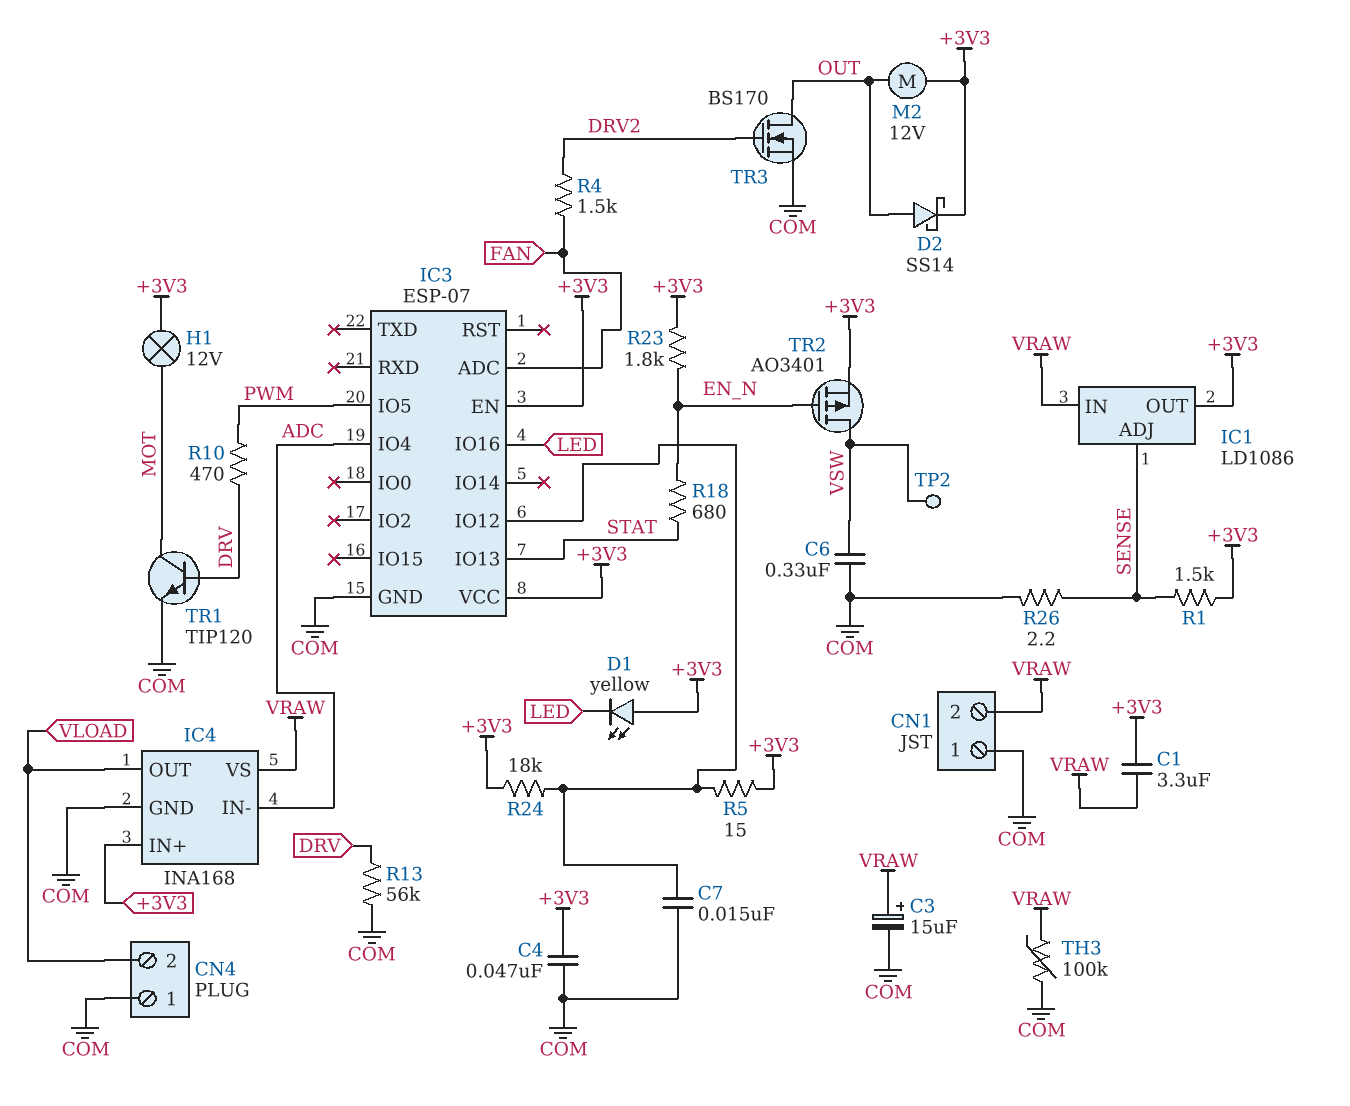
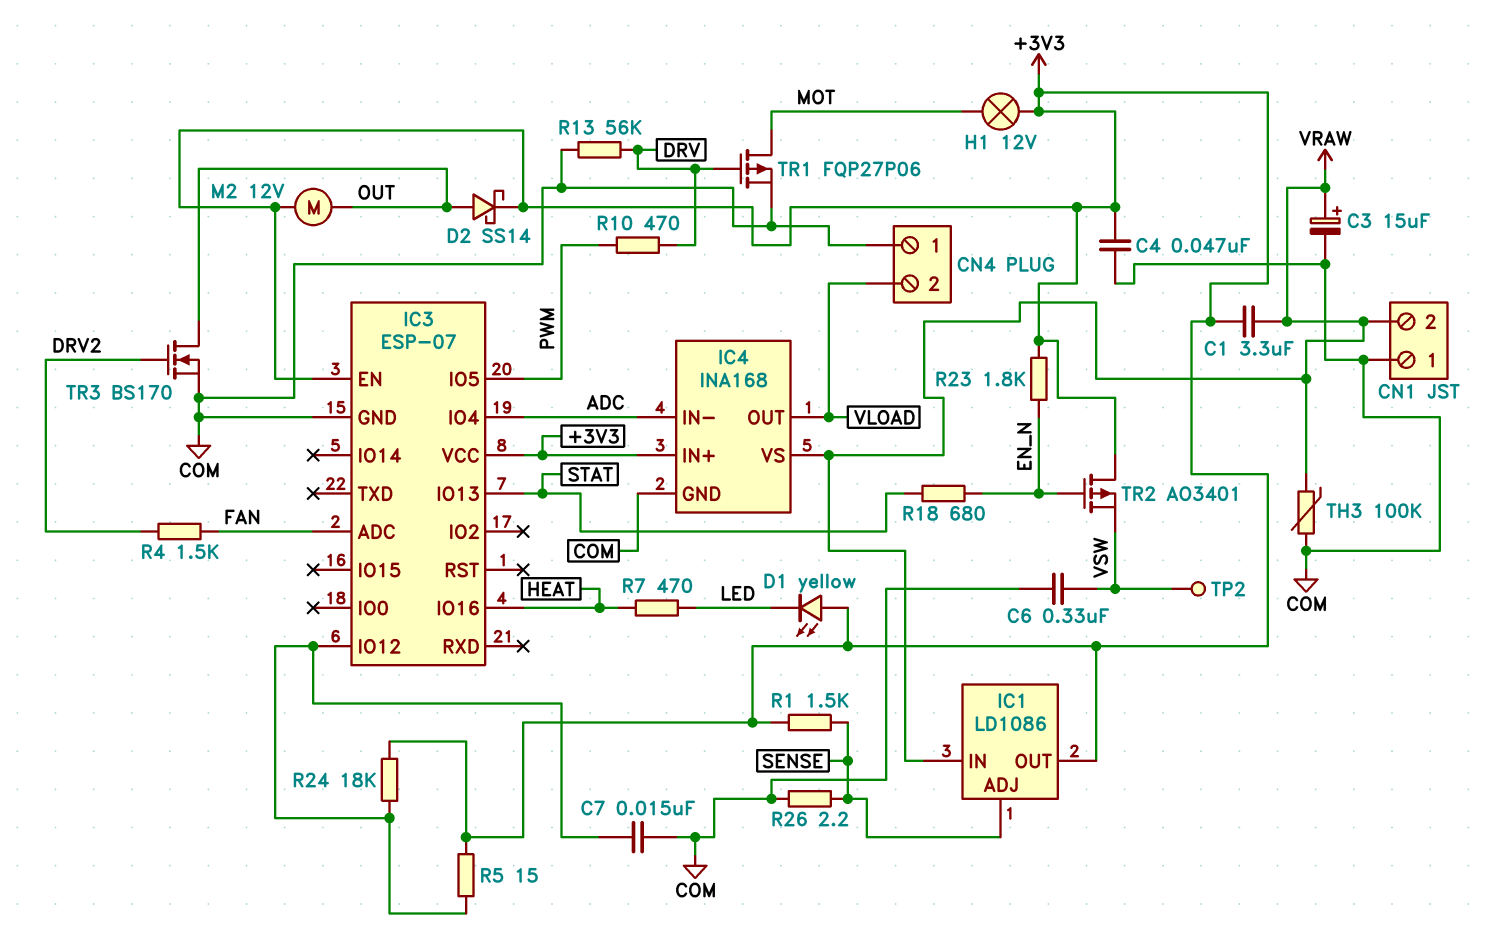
IC3 pin IO16: LED -> HEAT
R7: none -> 470 (HEAT, LED)
TR1: NPN TIP120 (B DRV, C MOT, E COM) -> PMOS FQP27P06 (G DRV, D MOT, S COM)
TR2: PMOS AO3401 (G EN_N, D VSW, S +3V3) -> PMOS AO3401 (G EN_N, D +3V3, S VSW)

